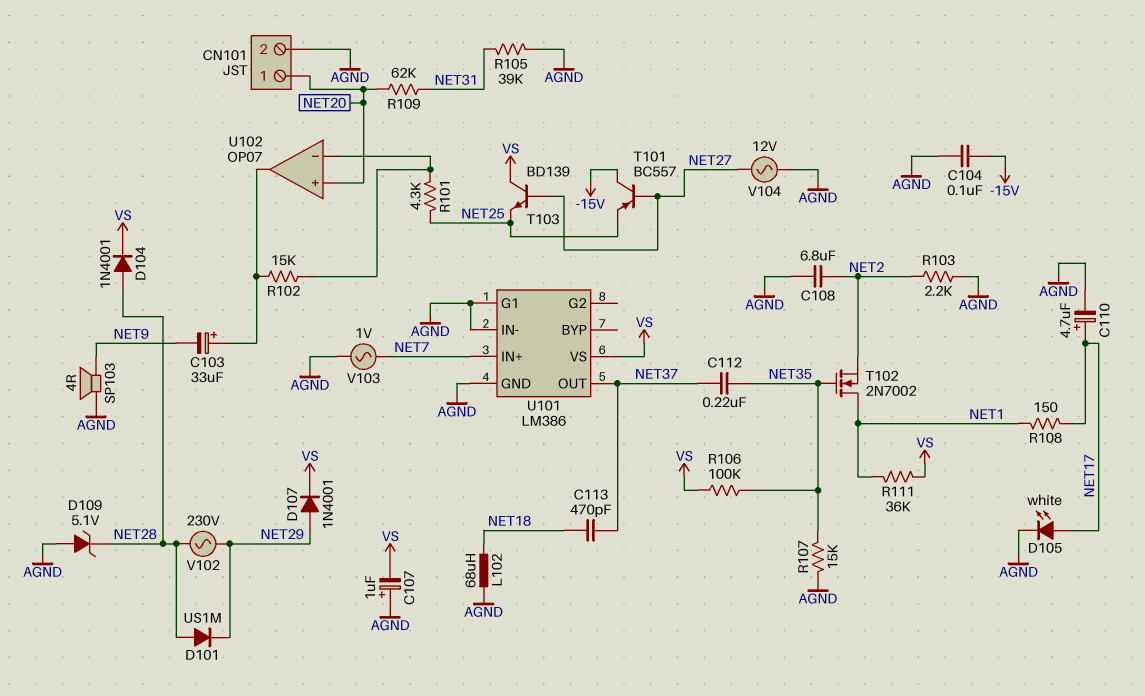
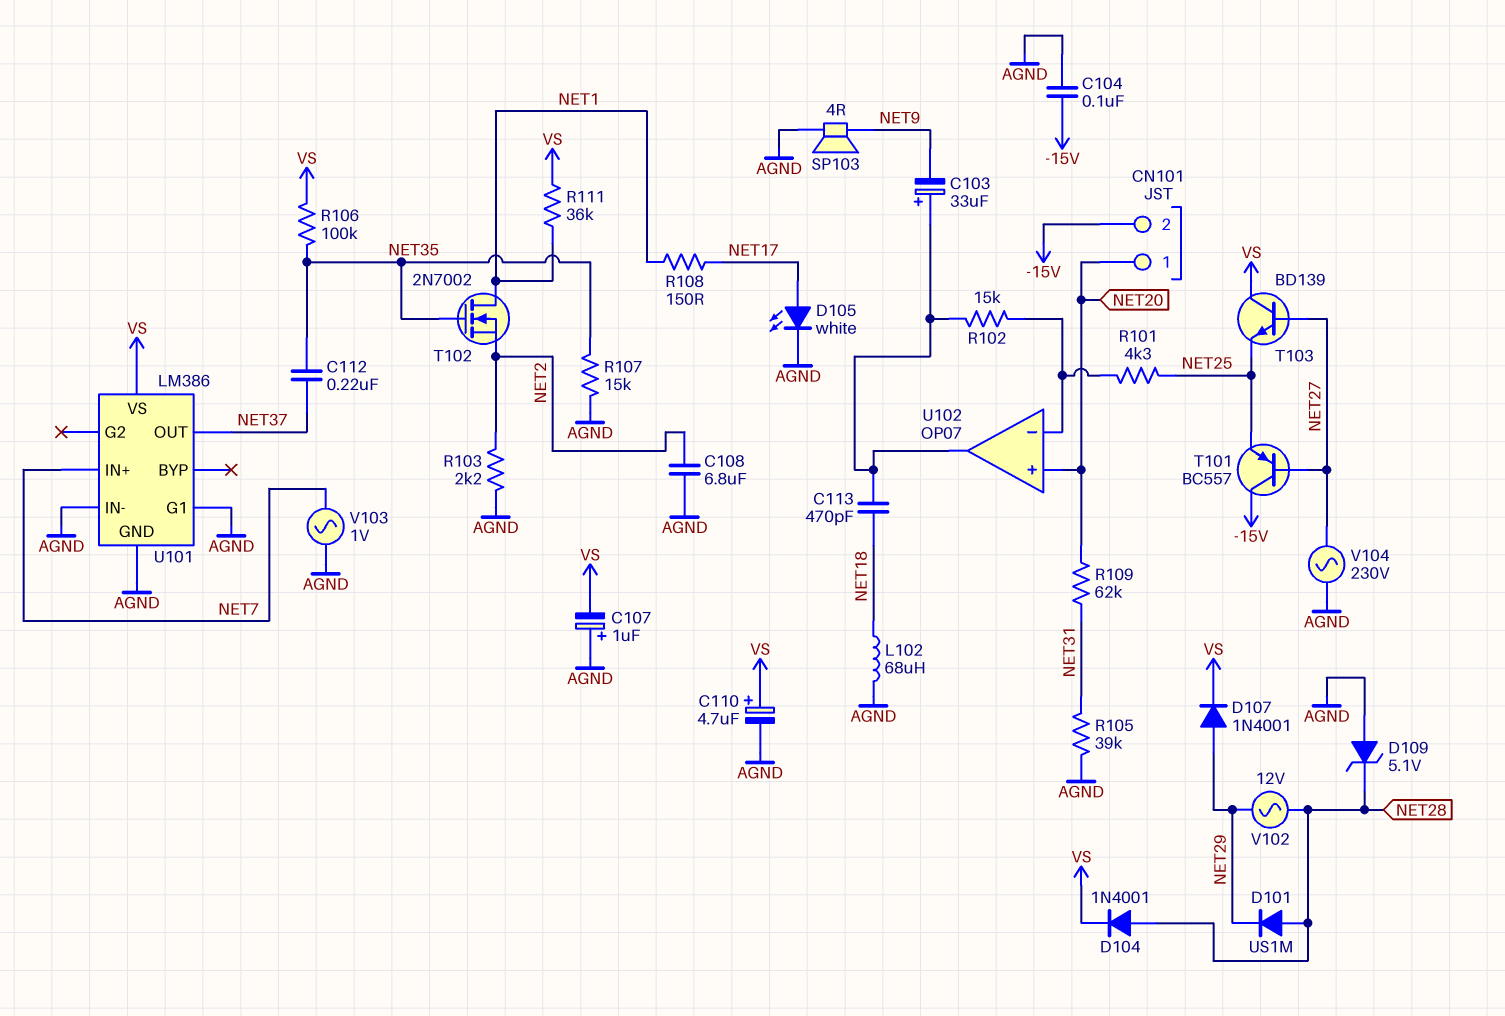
C110: 4.7uF (plus NET17, minus AGND) -> 4.7uF (plus VS, minus AGND)
C113: 470pF (NET18, NET37) -> 470pF (NET18, U102/out)
CN101 pin 2: AGND -> -15V
V102: AC 230V (NET28, NET29) -> AC 12V (NET28, NET29)
V104: AC 12V (AGND, NET27) -> AC 230V (AGND, NET27)

